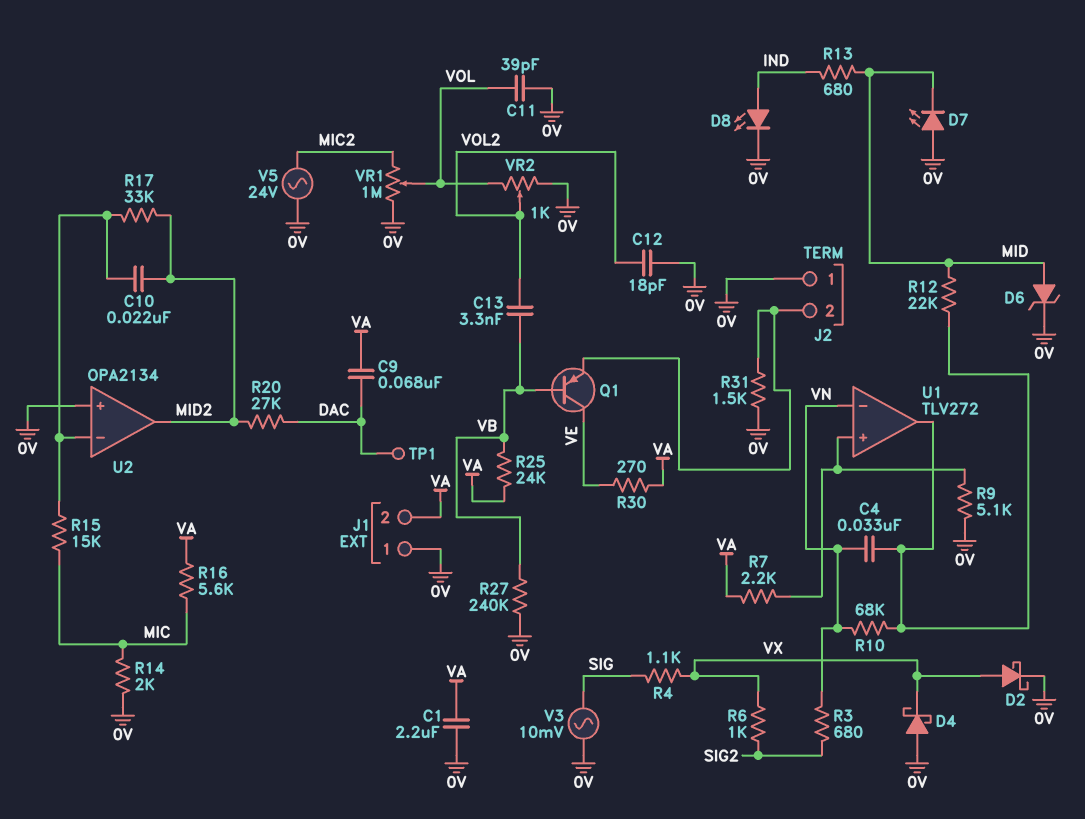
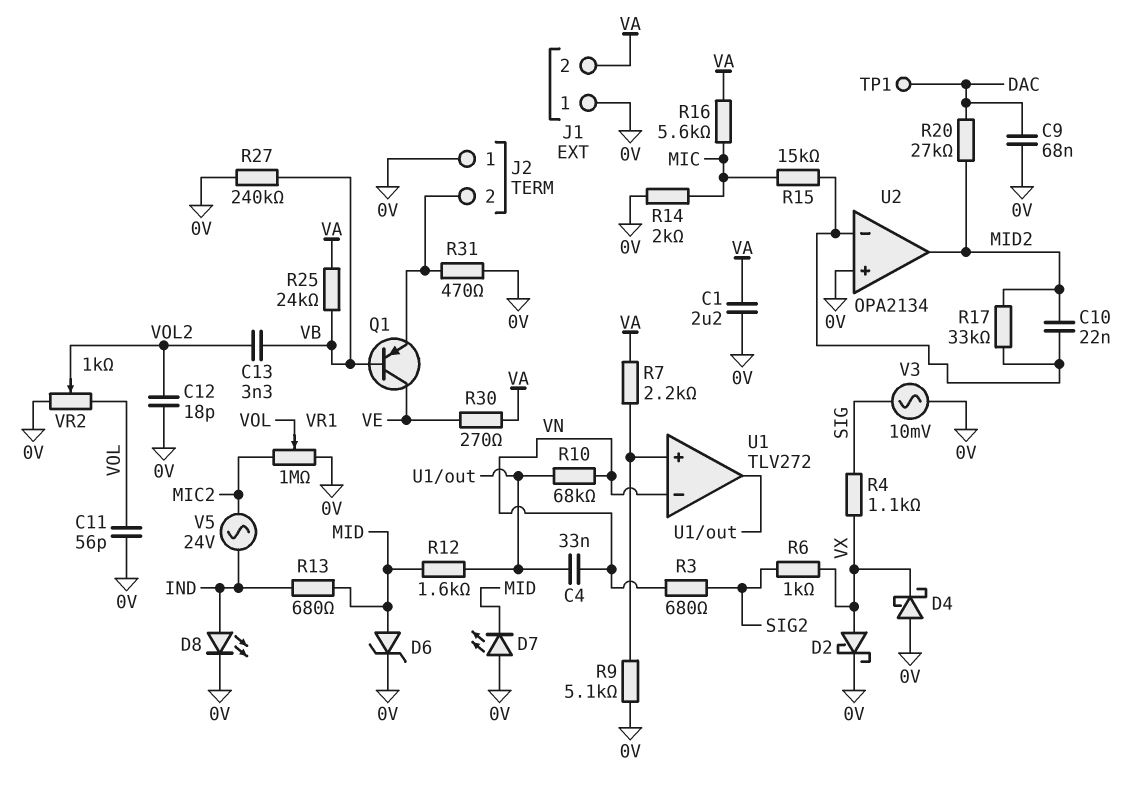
C9: 68nF (DAC, VA) -> 68nF (0V, DAC)
C11: 39pF (0V, VOL) -> 56pF (0V, VOL)
R12: 22k (MID, U1/out) -> 1.6k (MID, U1/out)
R31: 1.5k (0V, J2/2) -> 470 (0V, J2/2)
V5: AC 24V (0V, MIC2) -> AC 24V (IND, MIC2)

